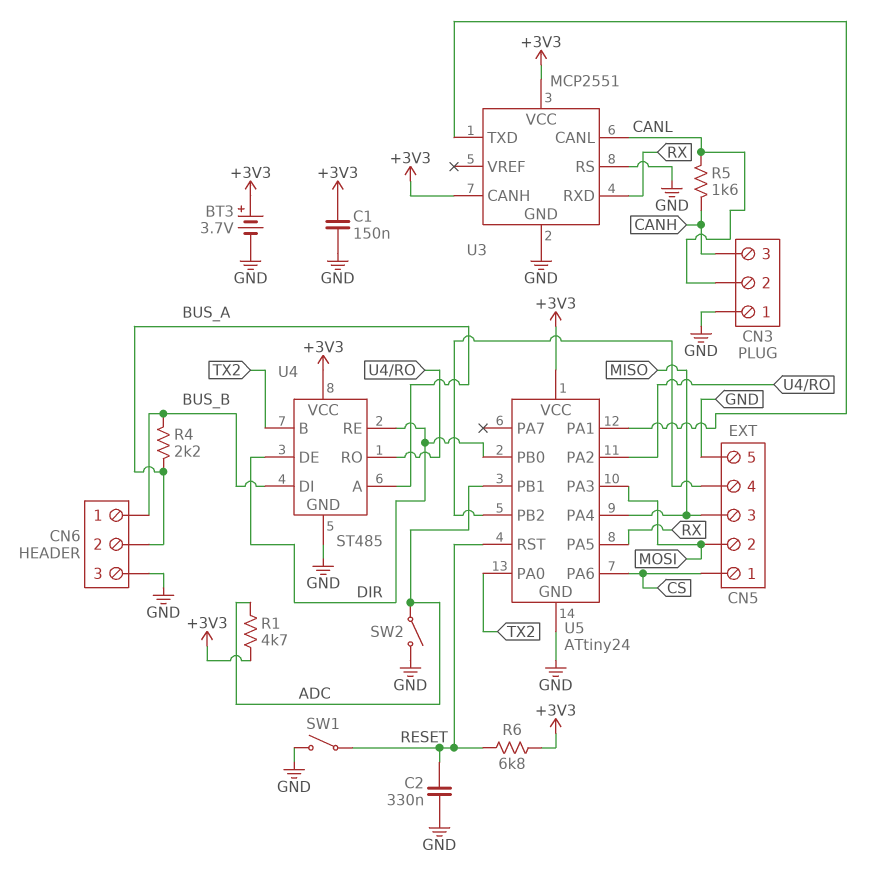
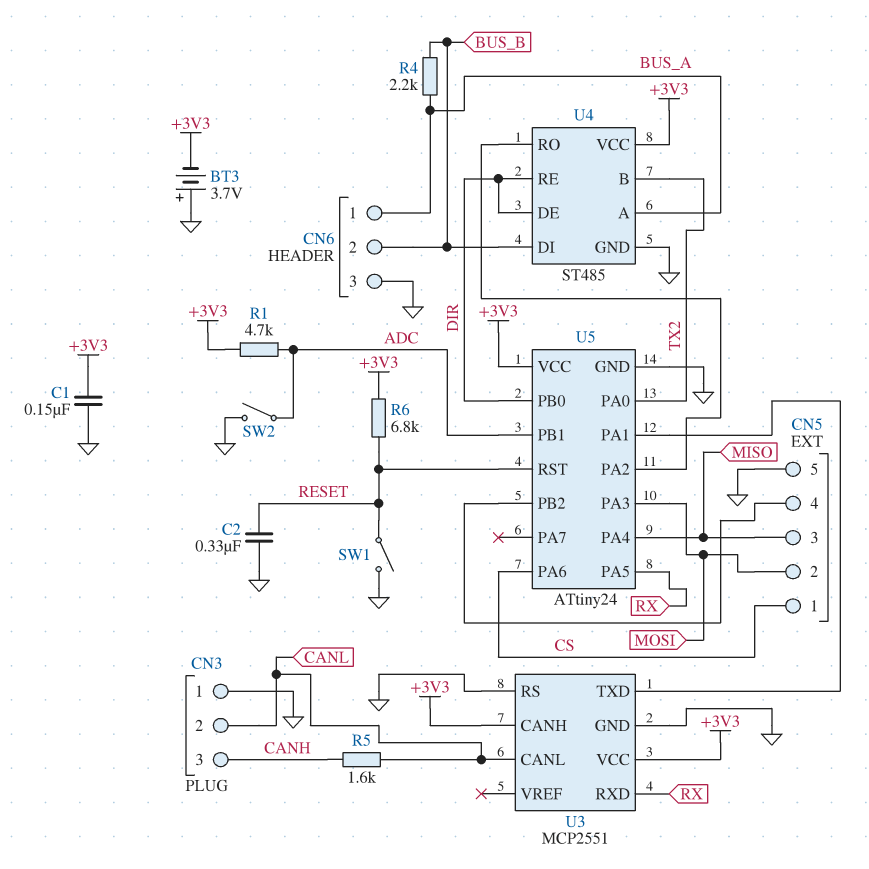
BT3: 3.7V (plus +3V3, minus GND) -> 3.7V (plus GND, minus +3V3)
CN6 pin 1: BUS_B -> BUS_A
CN6 pin 2: BUS_A -> BUS_B

